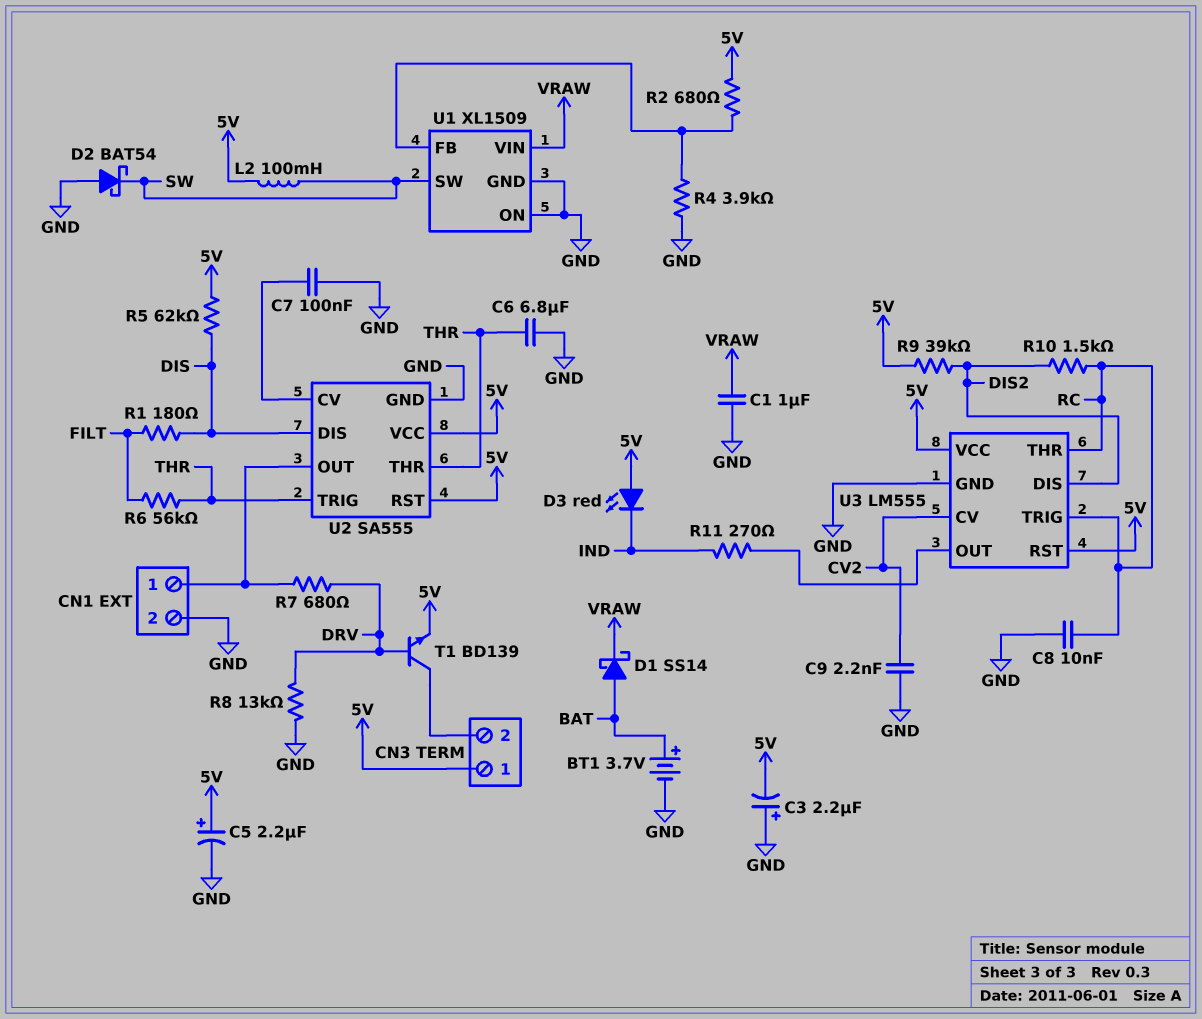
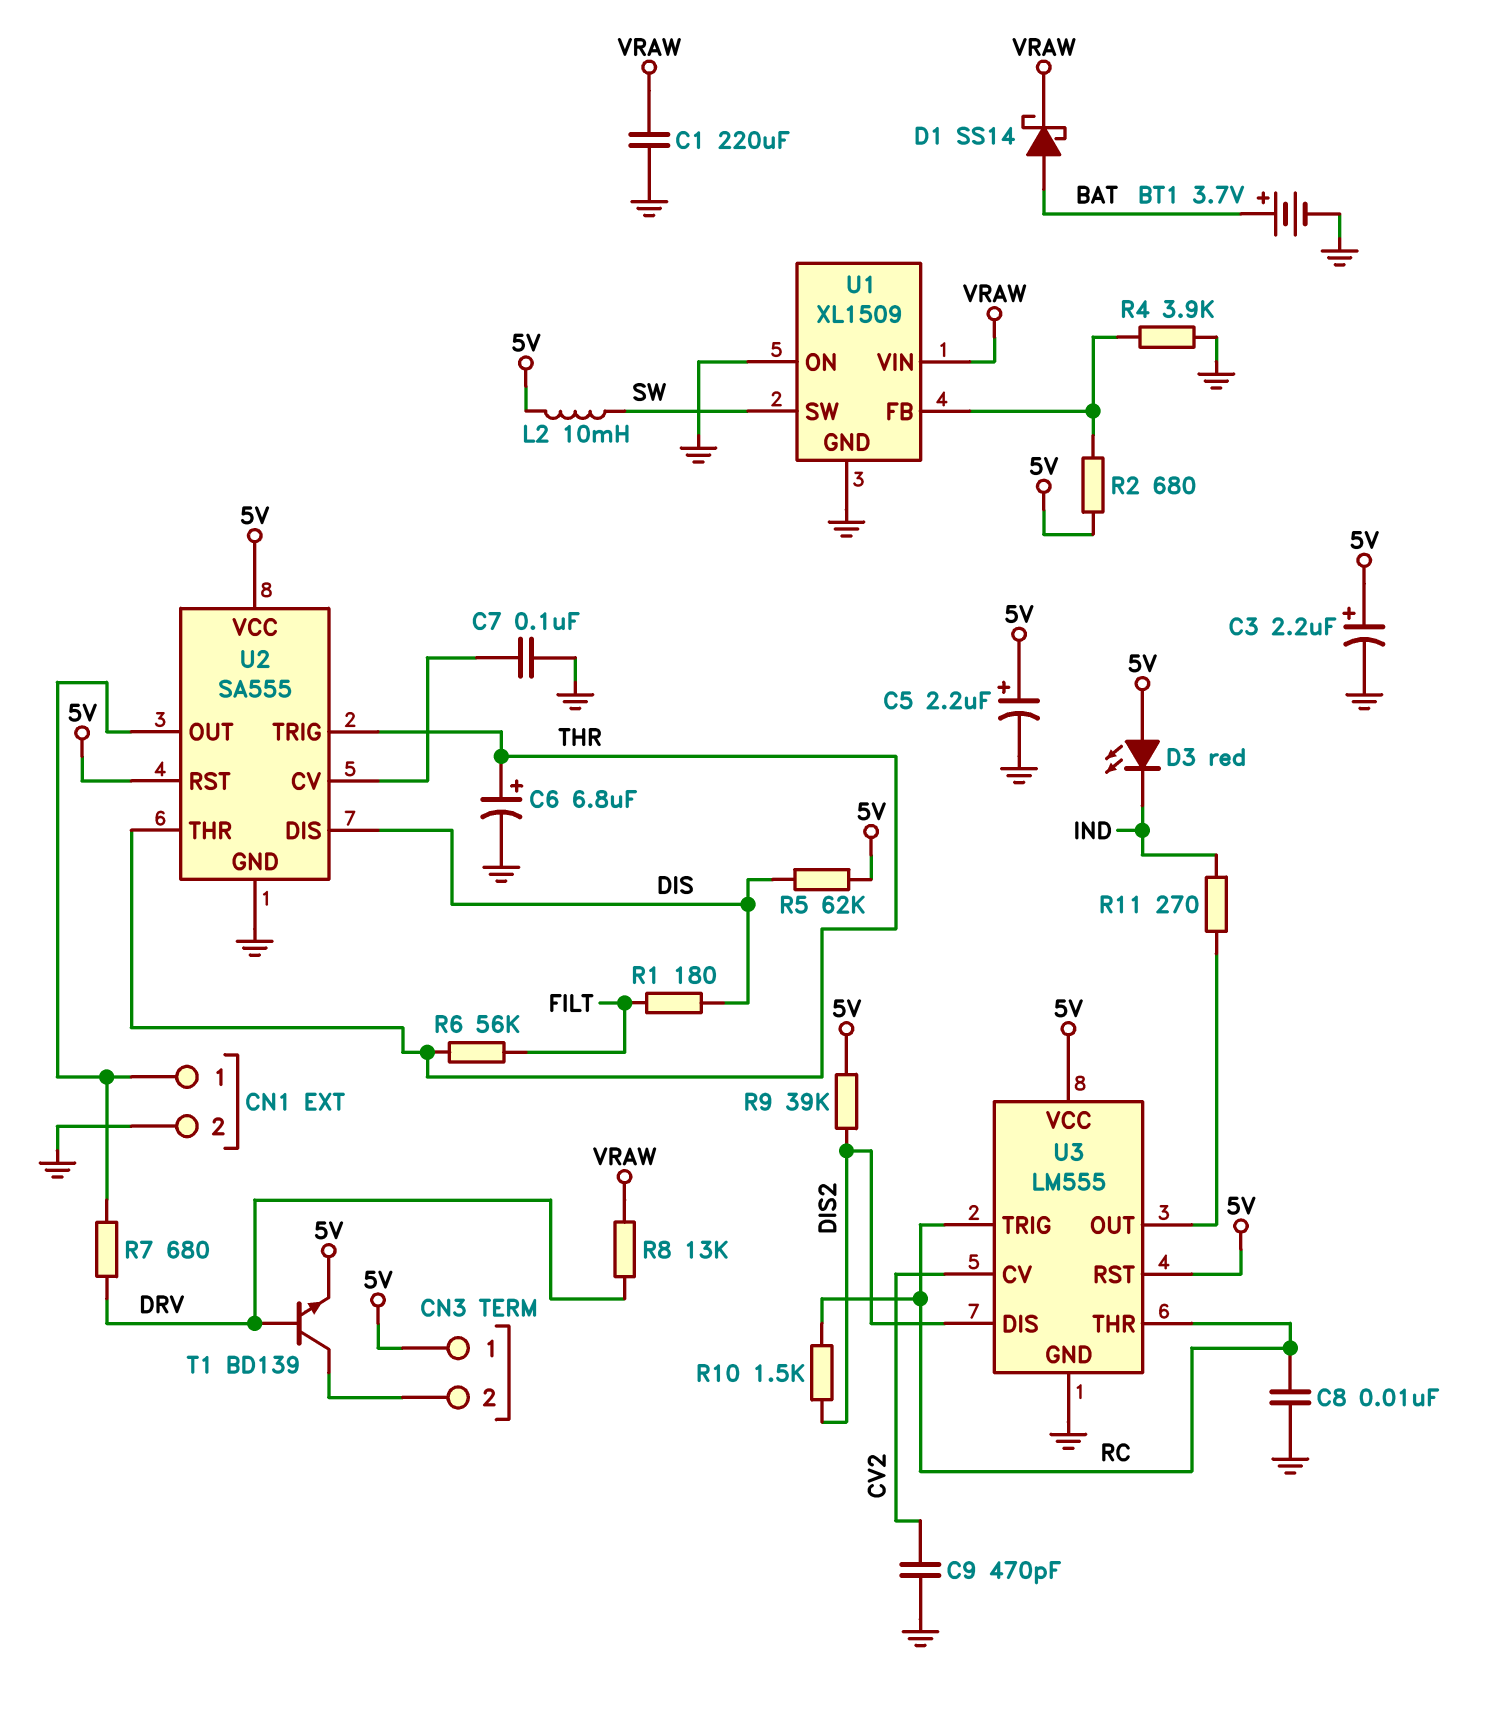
C1: 1uF (GND, VRAW) -> 220uF (GND, VRAW)
C3: 2.2uF (plus GND, minus 5V) -> 2.2uF (plus 5V, minus GND)
C6: 6.8uF (GND, THR) -> 6.8uF (plus THR, minus GND)
C9: 2.2nF (CV2, GND) -> 470pF (CV2, GND)
D2: schottky BAT54 (A GND, K SW) -> none
L2: 100mH (5V, SW) -> 10mH (5V, SW)
R8: 13k (DRV, GND) -> 13k (DRV, VRAW)

